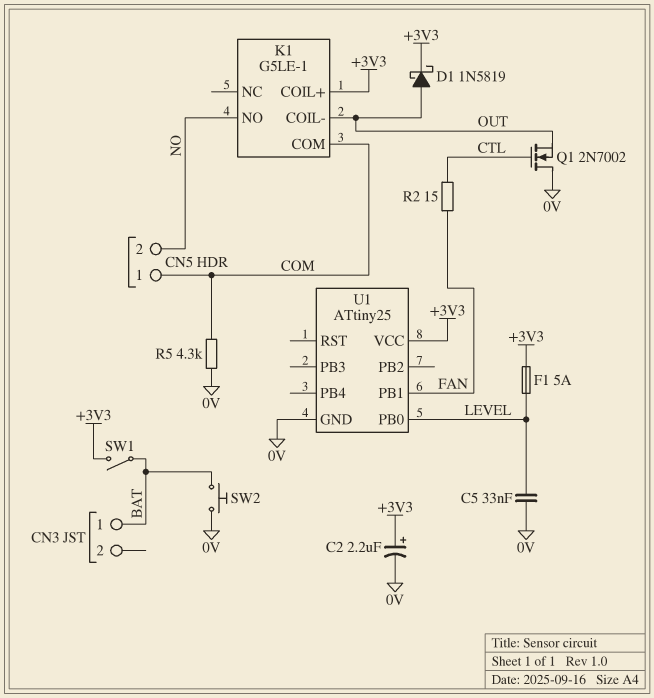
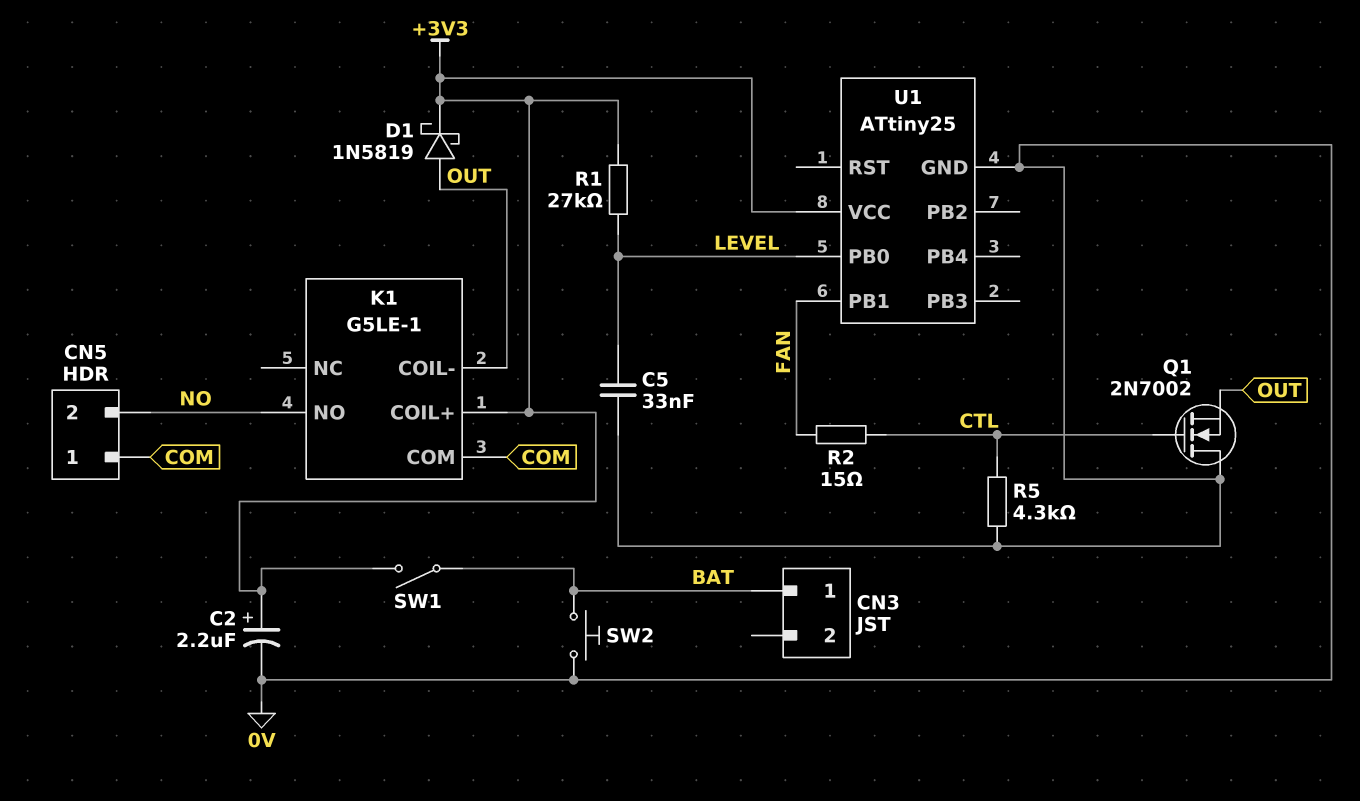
F1: 5A (+3V3, LEVEL) -> none
R1: none -> 27k (+3V3, LEVEL)
R5: 4.3k (0V, COM) -> 4.3k (0V, CTL)

